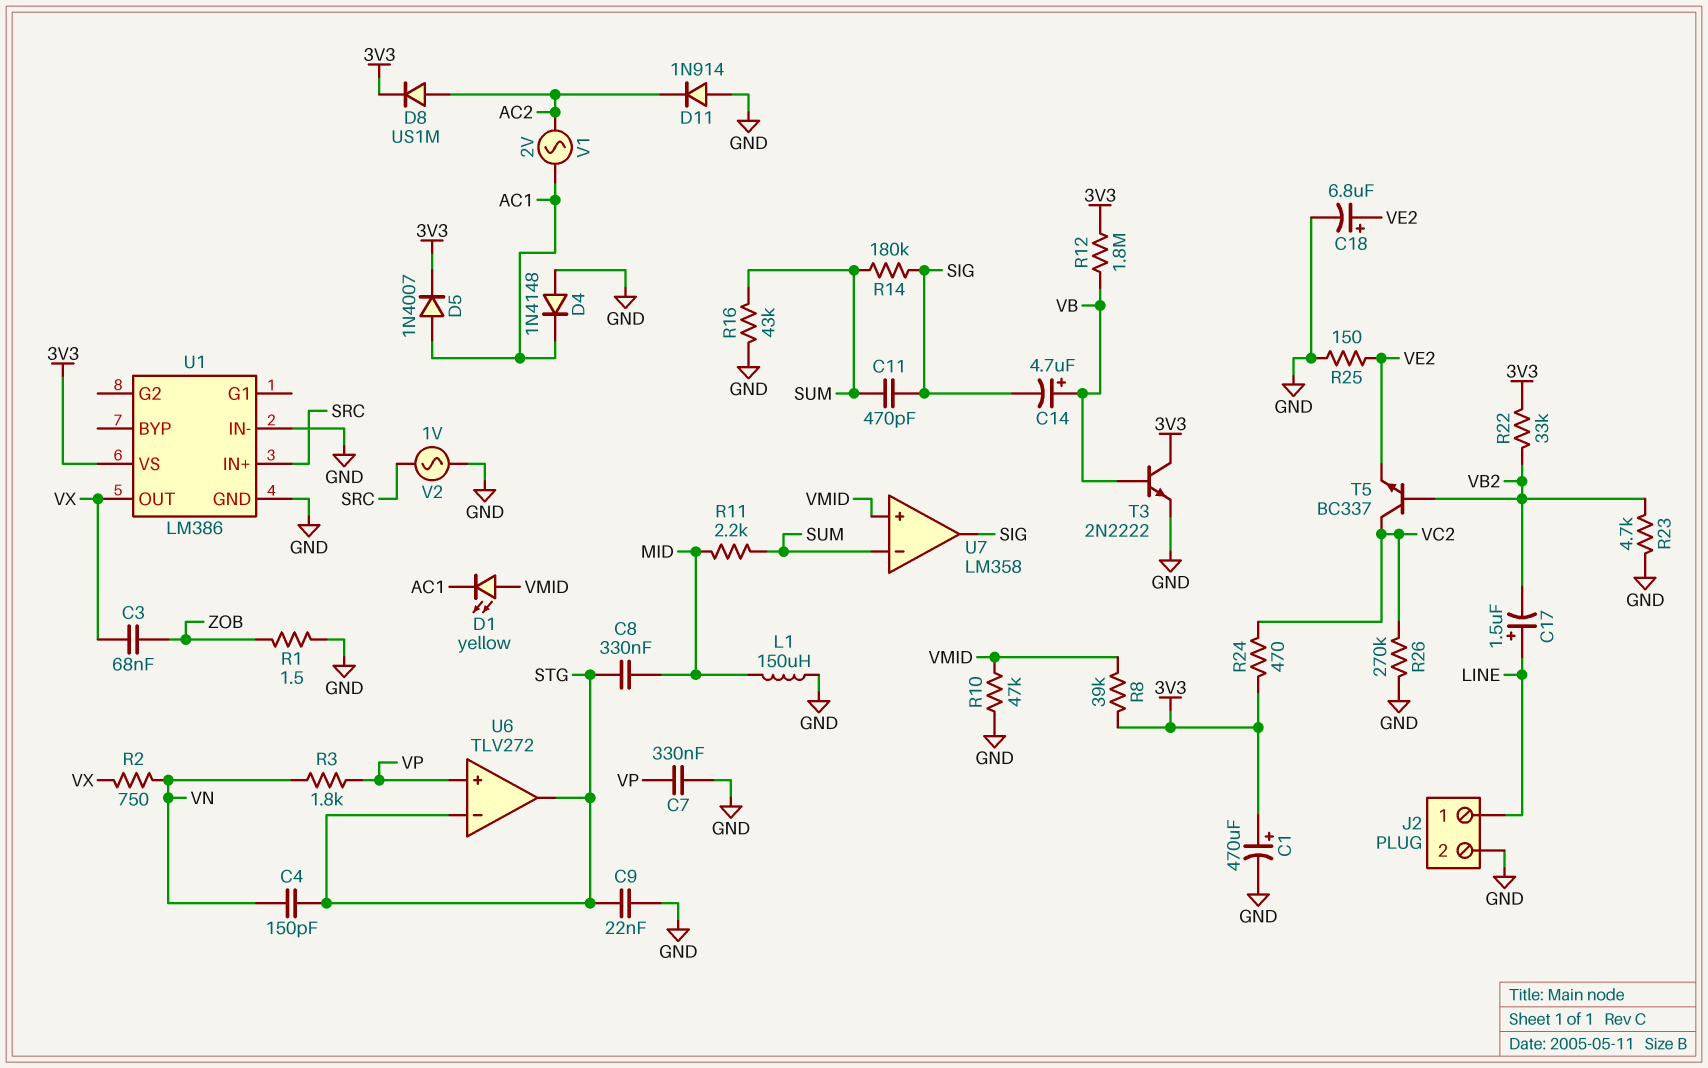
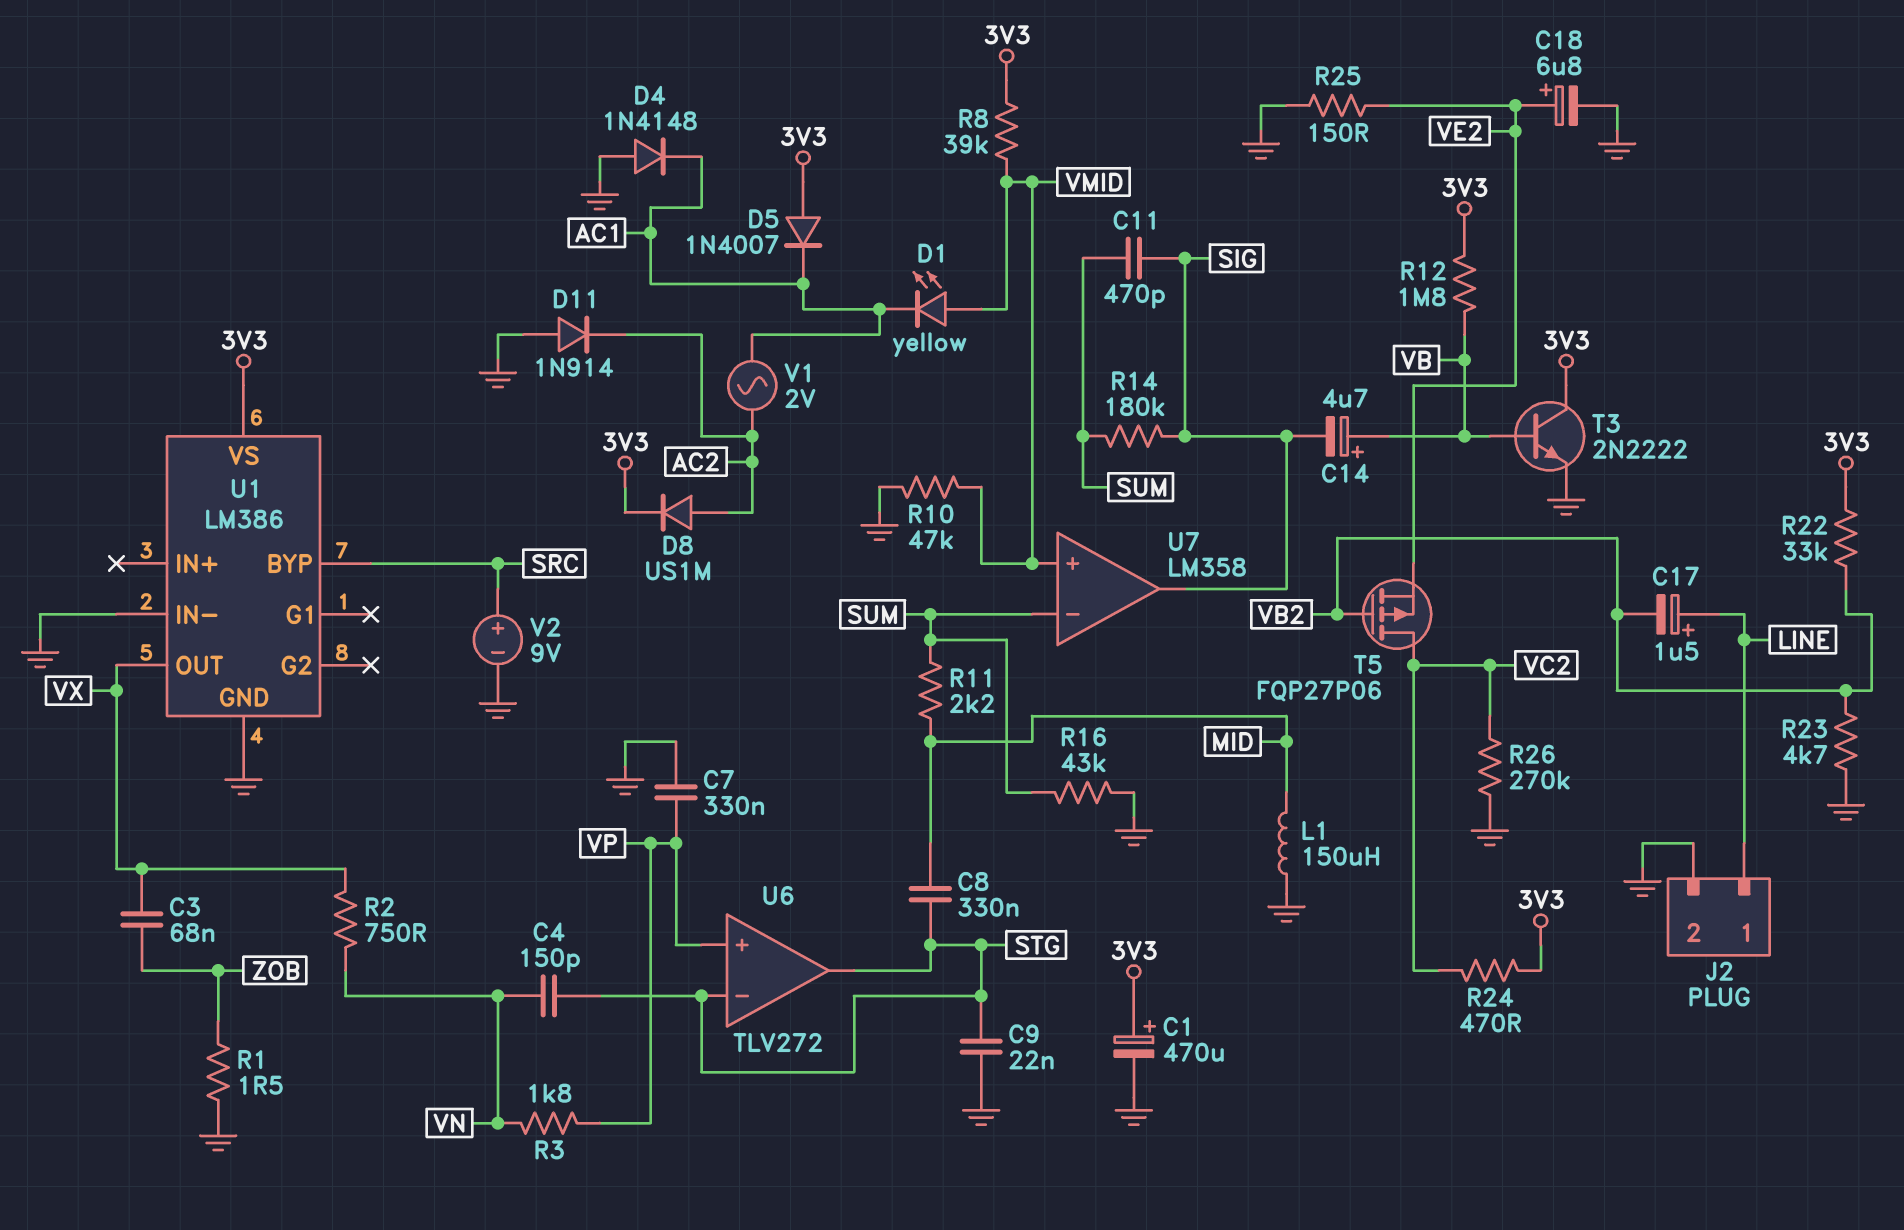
D5: diode 1N4007 (A AC1, K 3V3) -> diode 1N4007 (A 3V3, K AC1)
T5: NPN BC337 (B VB2, C VC2, E VE2) -> PMOS FQP27P06 (G VB2, D VC2, S VE2)
U1 pin BYP: none -> SRC
U1 pin IN+: SRC -> none
V2: AC 1V (GND, SRC) -> 9V (plus SRC, minus GND)

